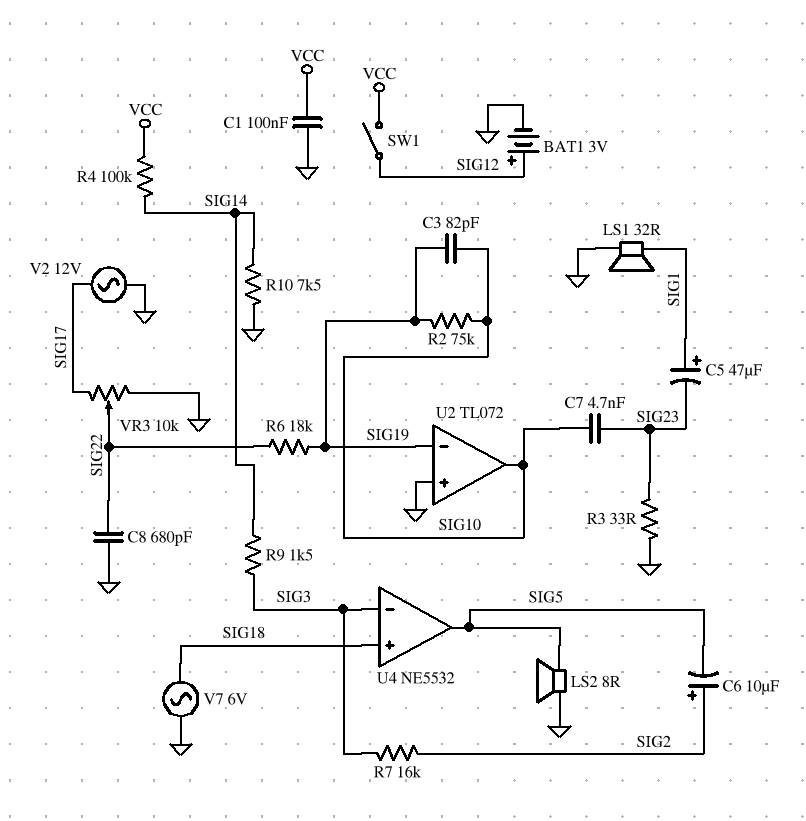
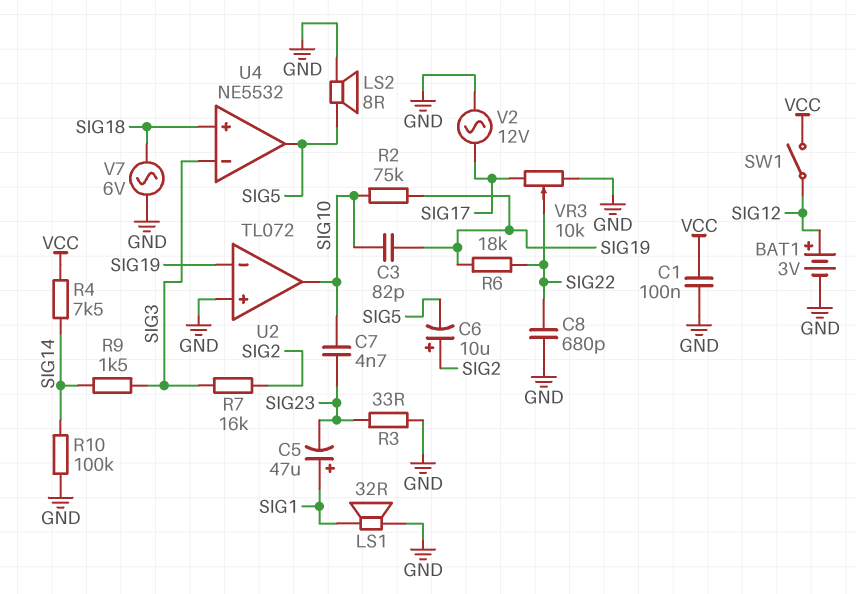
R4: 100k (SIG14, VCC) -> 7.5k (SIG14, VCC)
R10: 7.5k (GND, SIG14) -> 100k (GND, SIG14)

